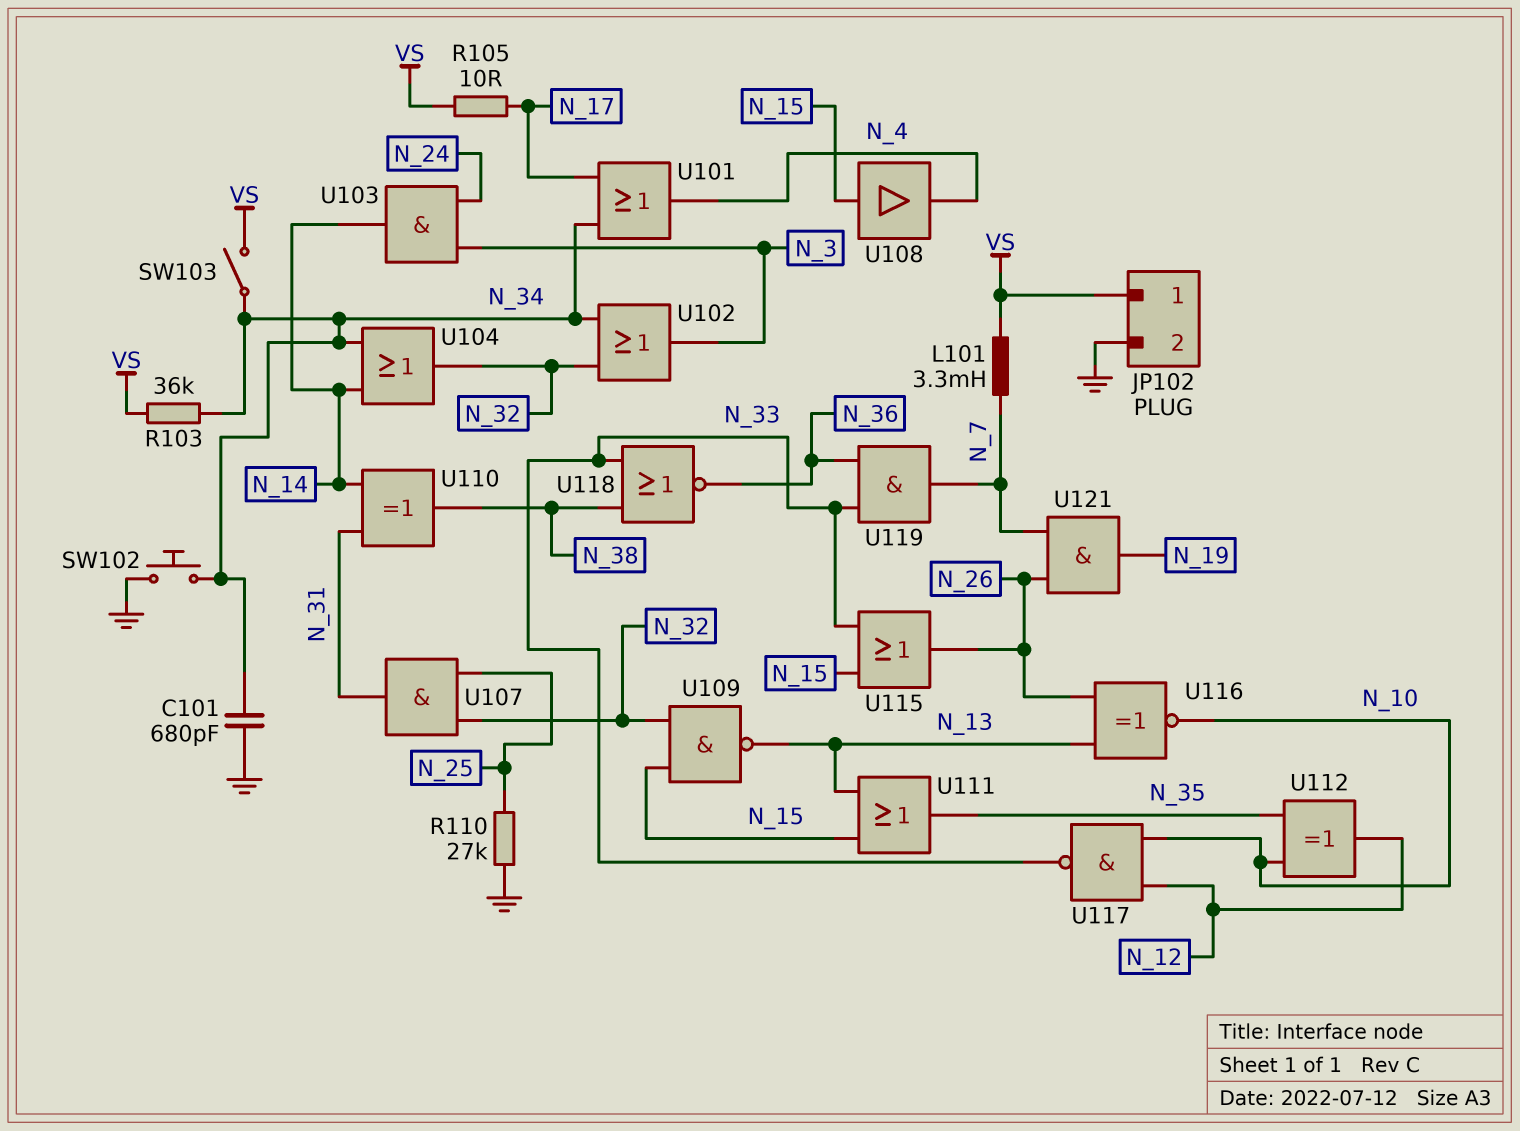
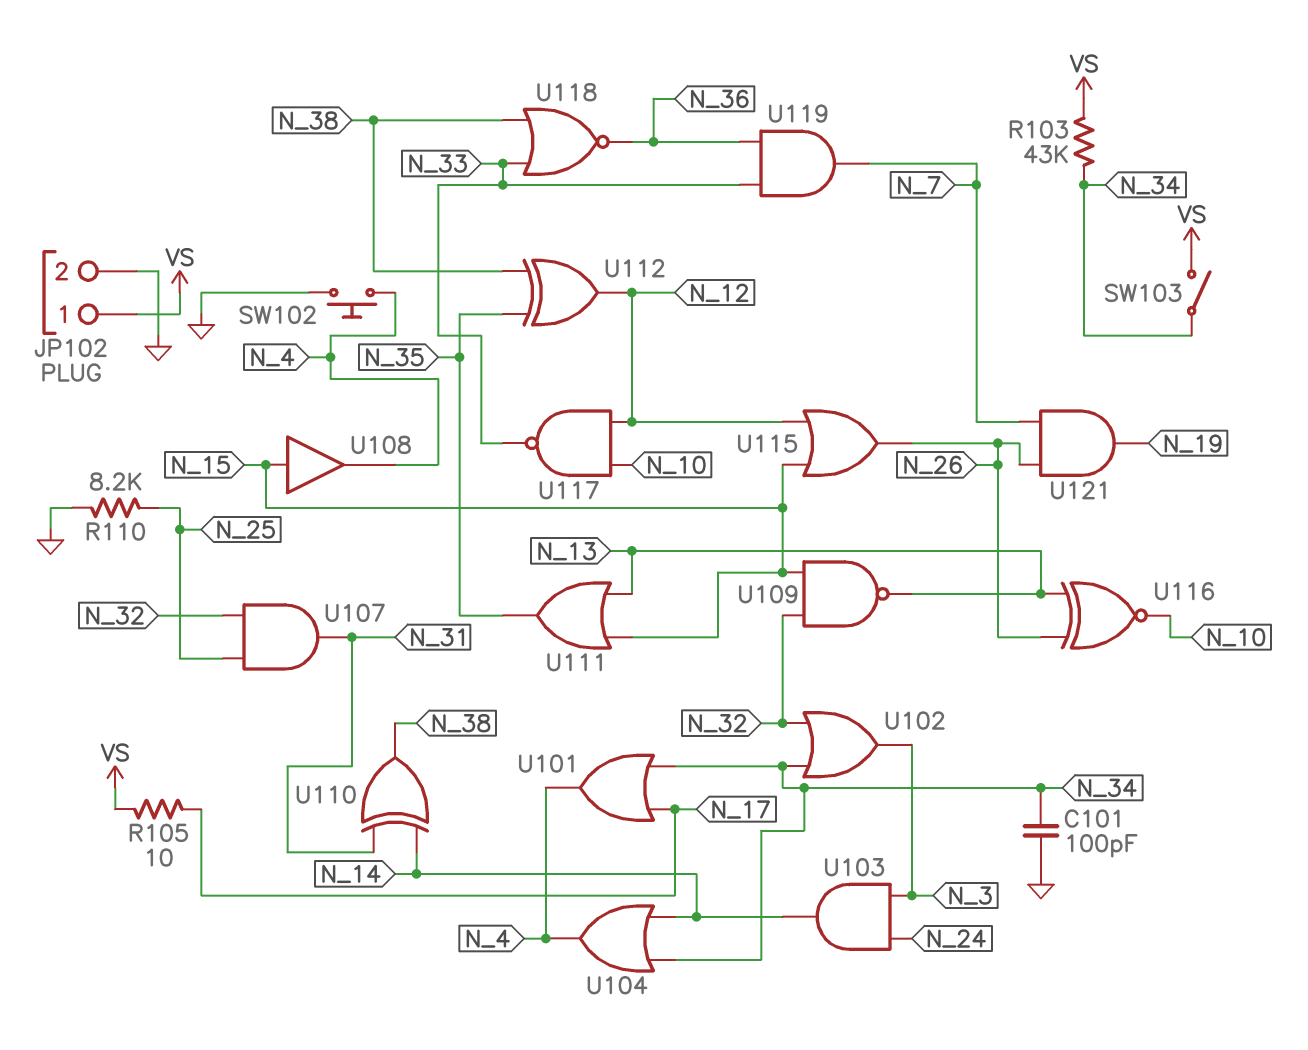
C101: 680pF (GND, N_34) -> 100pF (GND, N_34)
L101: 3.3mH (N_7, VS) -> none
R103: 36k (N_34, VS) -> 43k (N_34, VS)
R110: 27k (GND, N_25) -> 8.2k (GND, N_25)
SW102: button (GND, N_34) -> button (GND, N_4)
U104: OR (in N_14, in N_34, out N_32) -> OR (in N_14, in N_34, out N_4)
U112: XOR (in N_10, in N_35, out N_12) -> XOR (in N_35, in N_38, out N_12)
U115: OR (in N_15, in N_33, out N_26) -> OR (in N_12, in N_15, out N_26)

